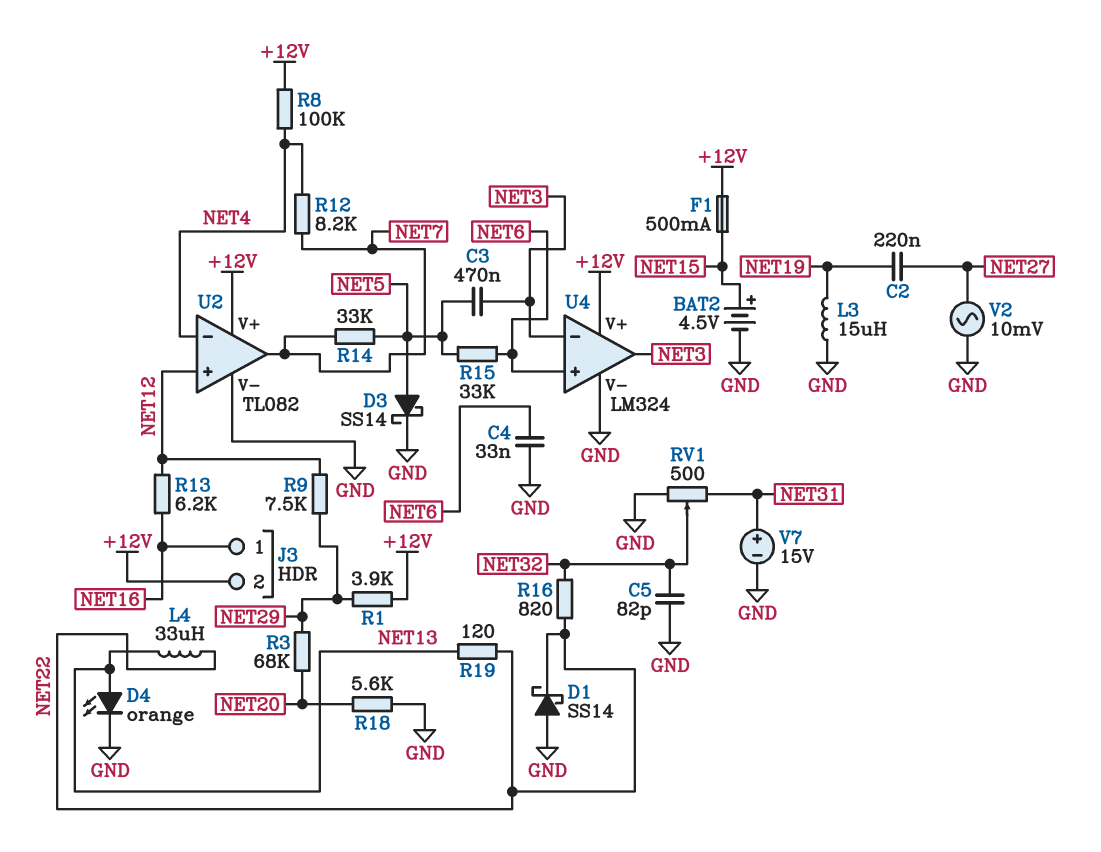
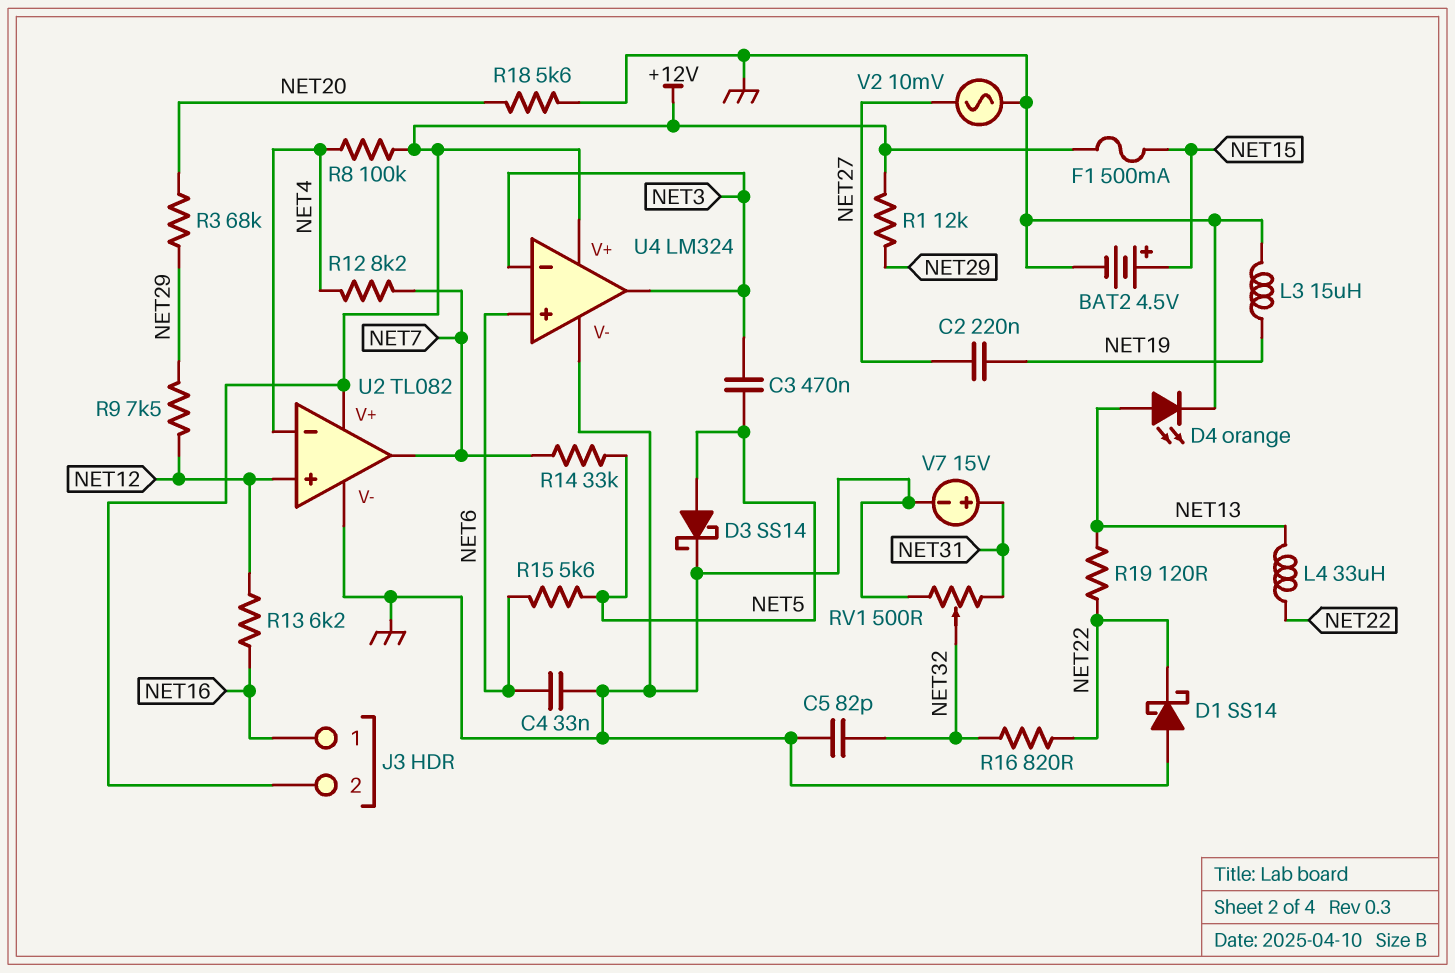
R1: 3.9k (+12V, NET29) -> 12k (+12V, NET29)
R15: 33k (NET5, NET6) -> 5.6k (NET5, NET6)

